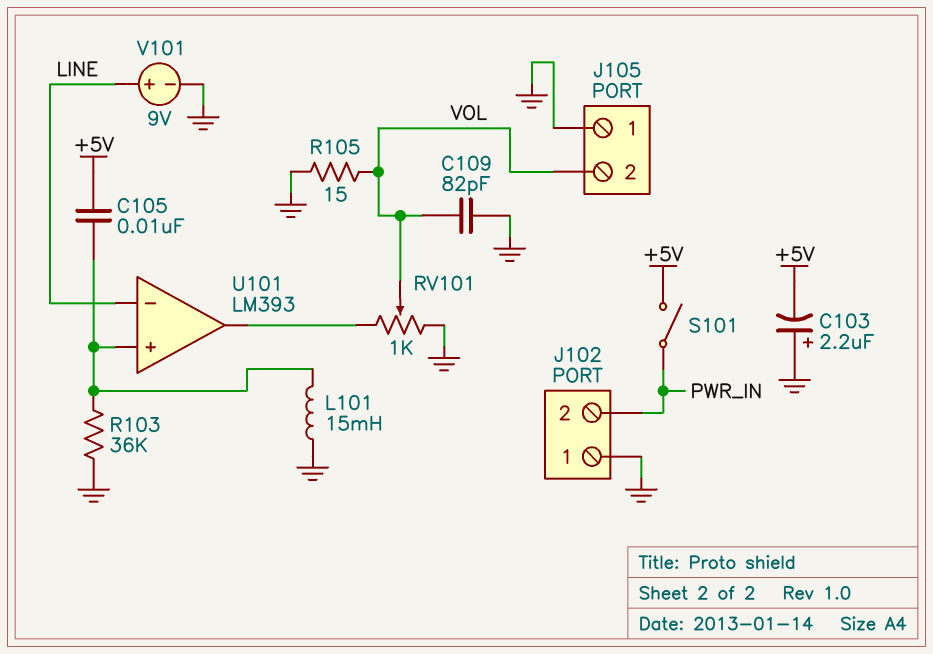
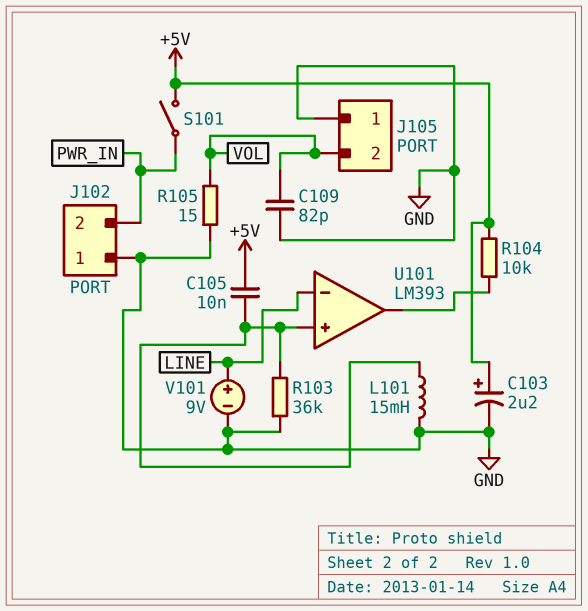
C103: 2.2uF (plus GND, minus +5V) -> 2.2uF (plus +5V, minus GND)
R104: none -> 10k (+5V, U101/out)
RV101: 1k (GND, U101/out, wiper VOL) -> none

